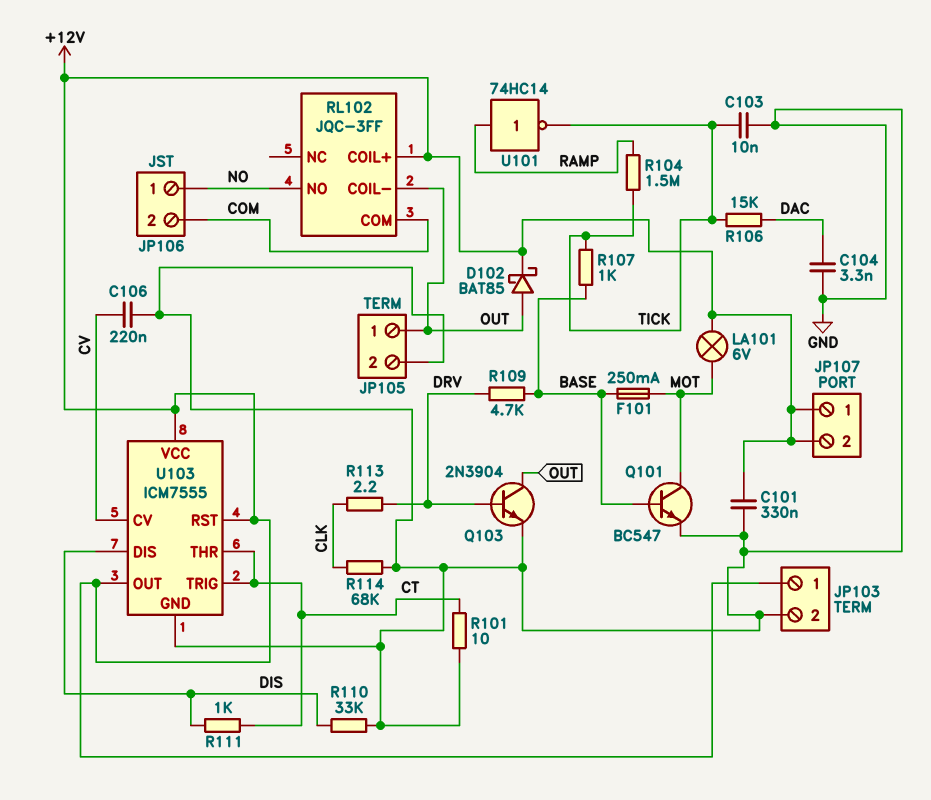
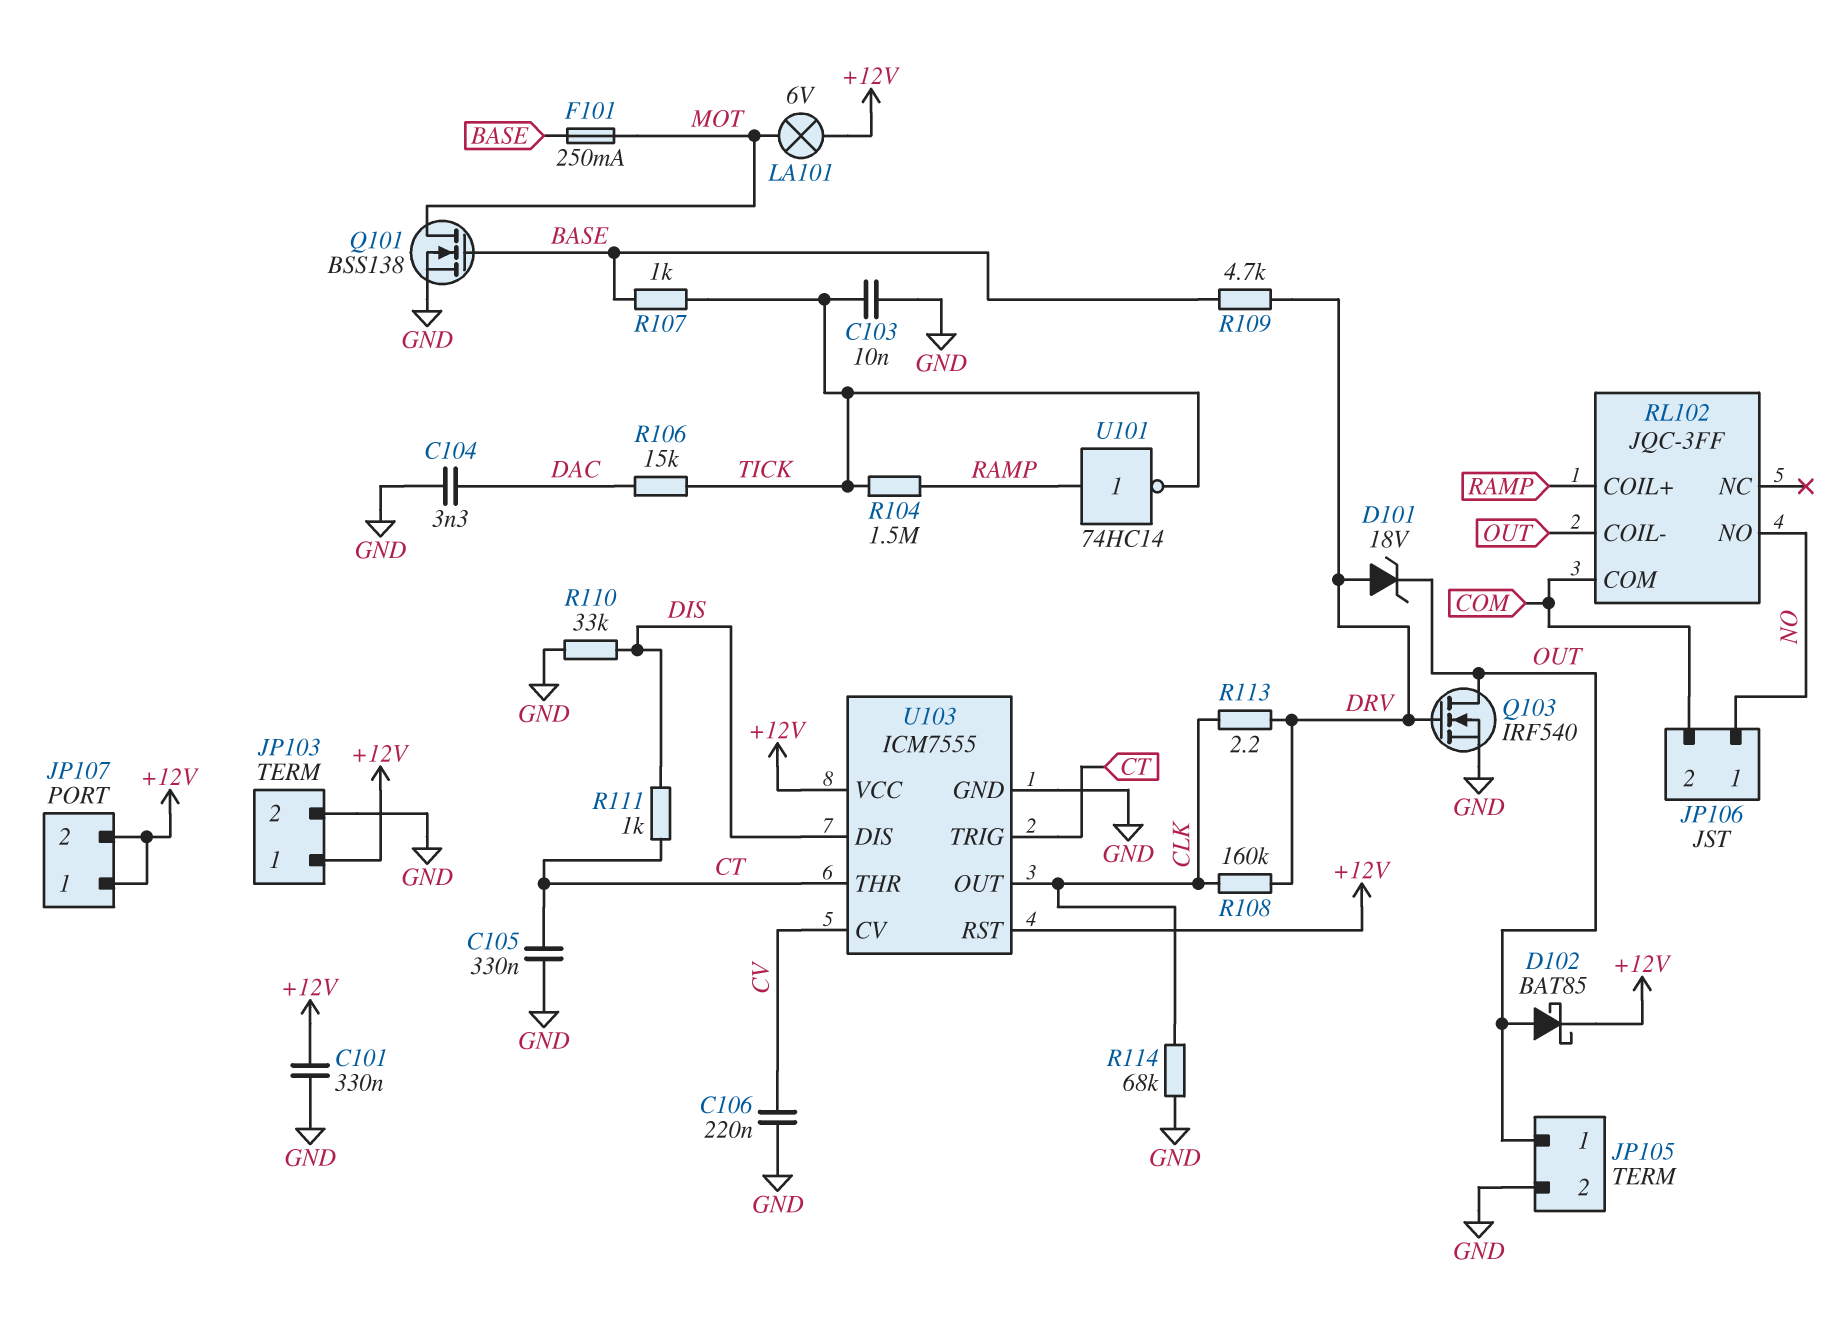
C105: none -> 330nF (CT, GND)
D101: none -> zener 18V (A DRV, K OUT)
Q101: NPN BC547 (B BASE, C MOT, E GND) -> NMOS BSS138 (G BASE, D MOT, S GND)
Q103: NPN 2N3904 (B DRV, C OUT, E GND) -> NMOS IRF540 (G DRV, D OUT, S GND)
R101: 10 (CT, GND) -> none
R108: none -> 160k (CLK, DRV)
RL102 pin COIL+: +12V -> RAMP
U103 pin OUT: +12V -> CLK

